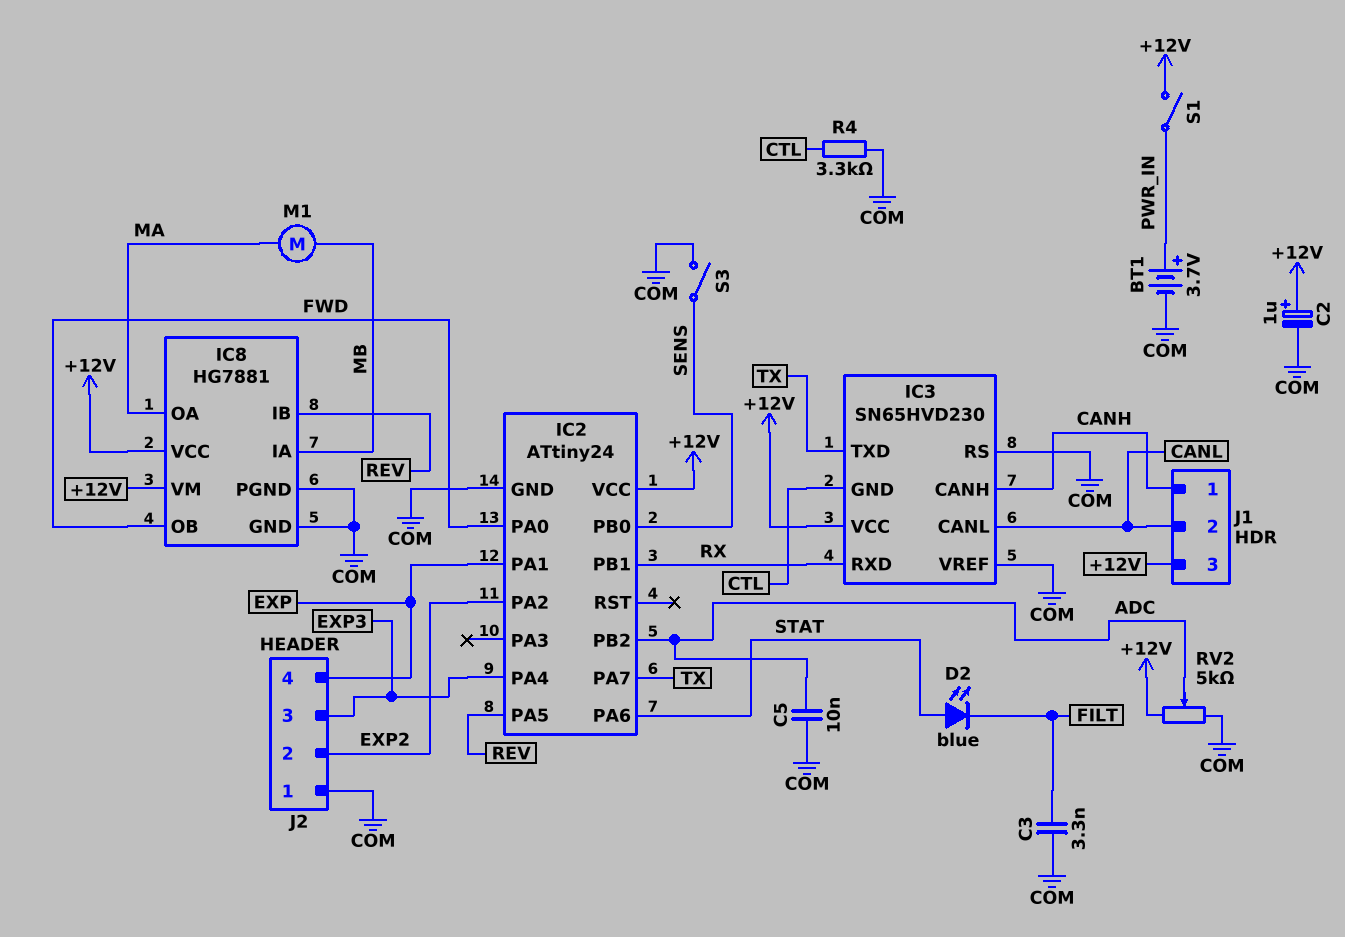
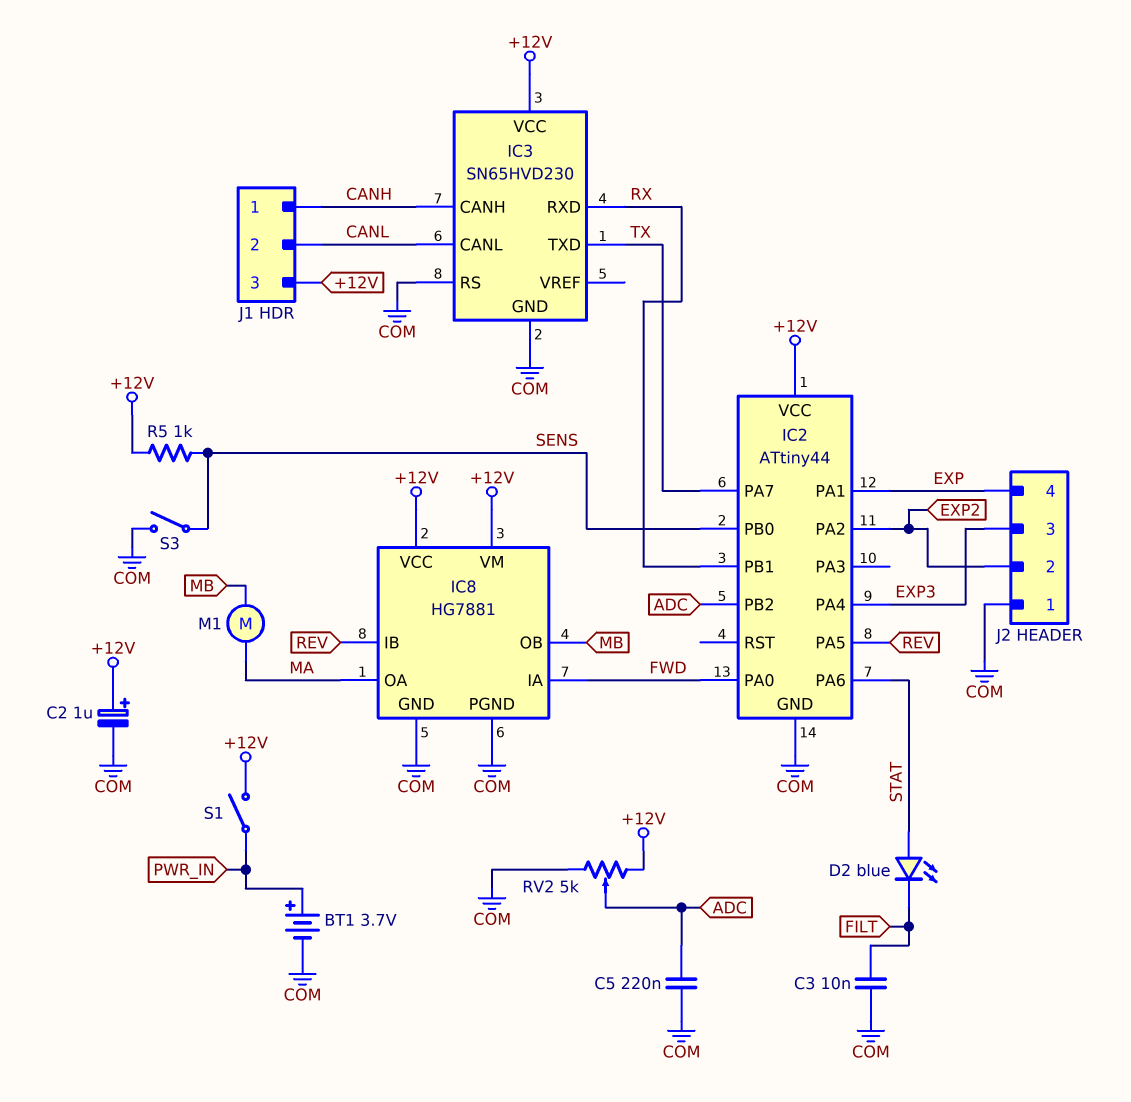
C3: 3.3nF (COM, FILT) -> 10nF (COM, FILT)
C5: 10nF (ADC, COM) -> 220nF (ADC, COM)
IC2: ATtiny24 -> ATtiny44
IC3 pin GND: CTL -> COM
IC3 pin VREF: COM -> none
IC8 pin IA: MB -> FWD
IC8 pin OB: FWD -> MB
R4: 3.3k (COM, CTL) -> none
R5: none -> 1k (+12V, SENS)

